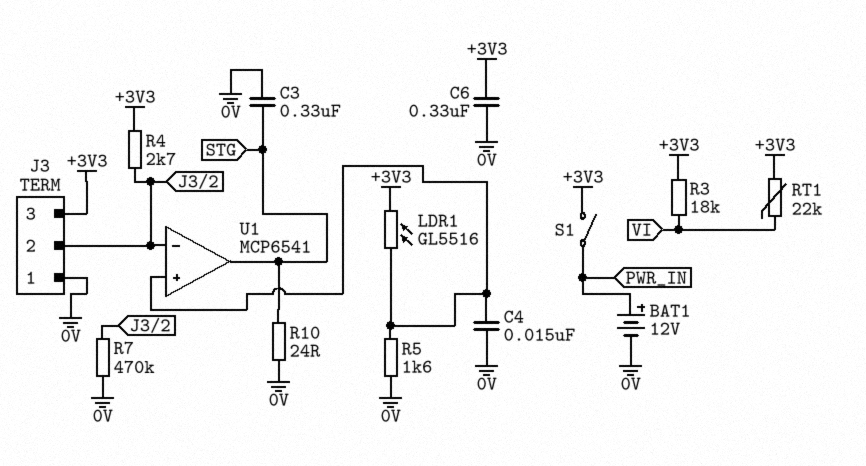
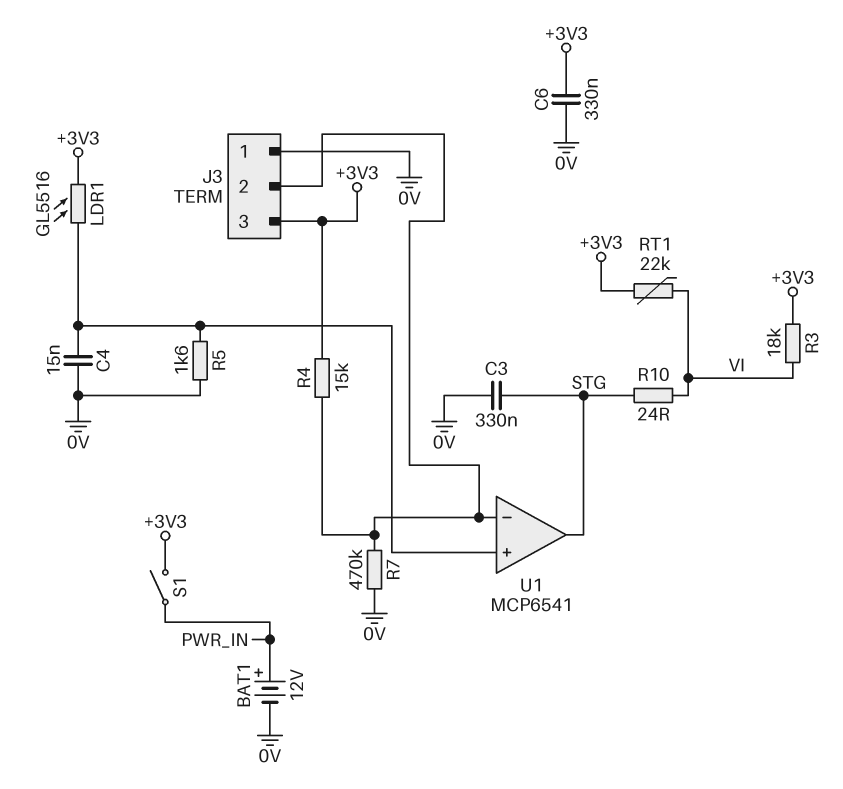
R4: 2.7k (+3V3, J3/2) -> 15k (+3V3, J3/2)
R10: 24 (0V, STG) -> 24 (STG, VI)

